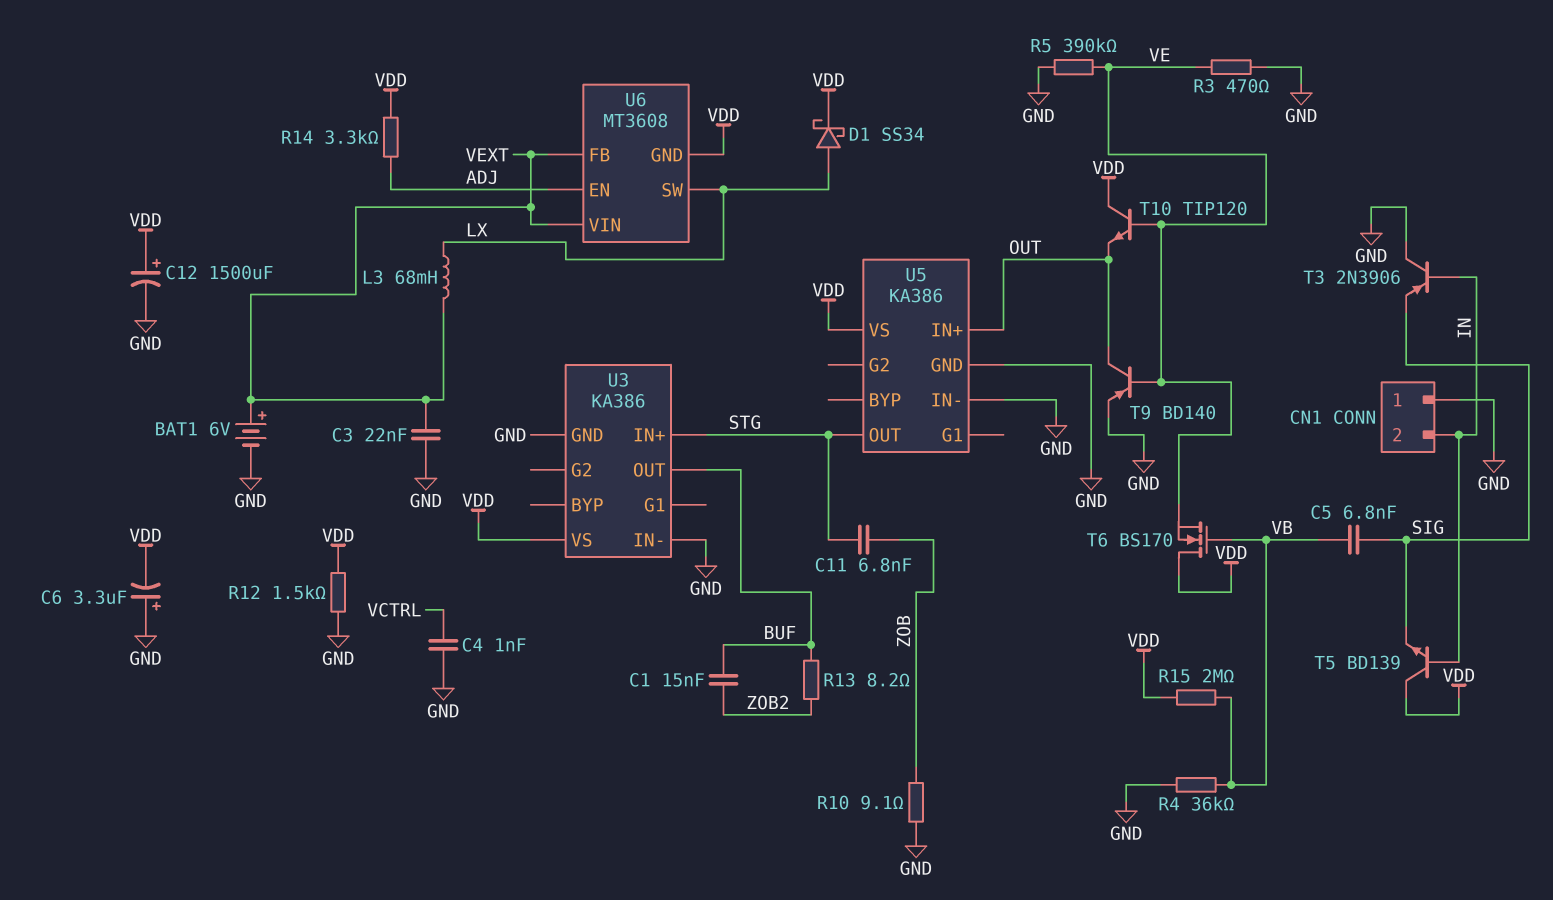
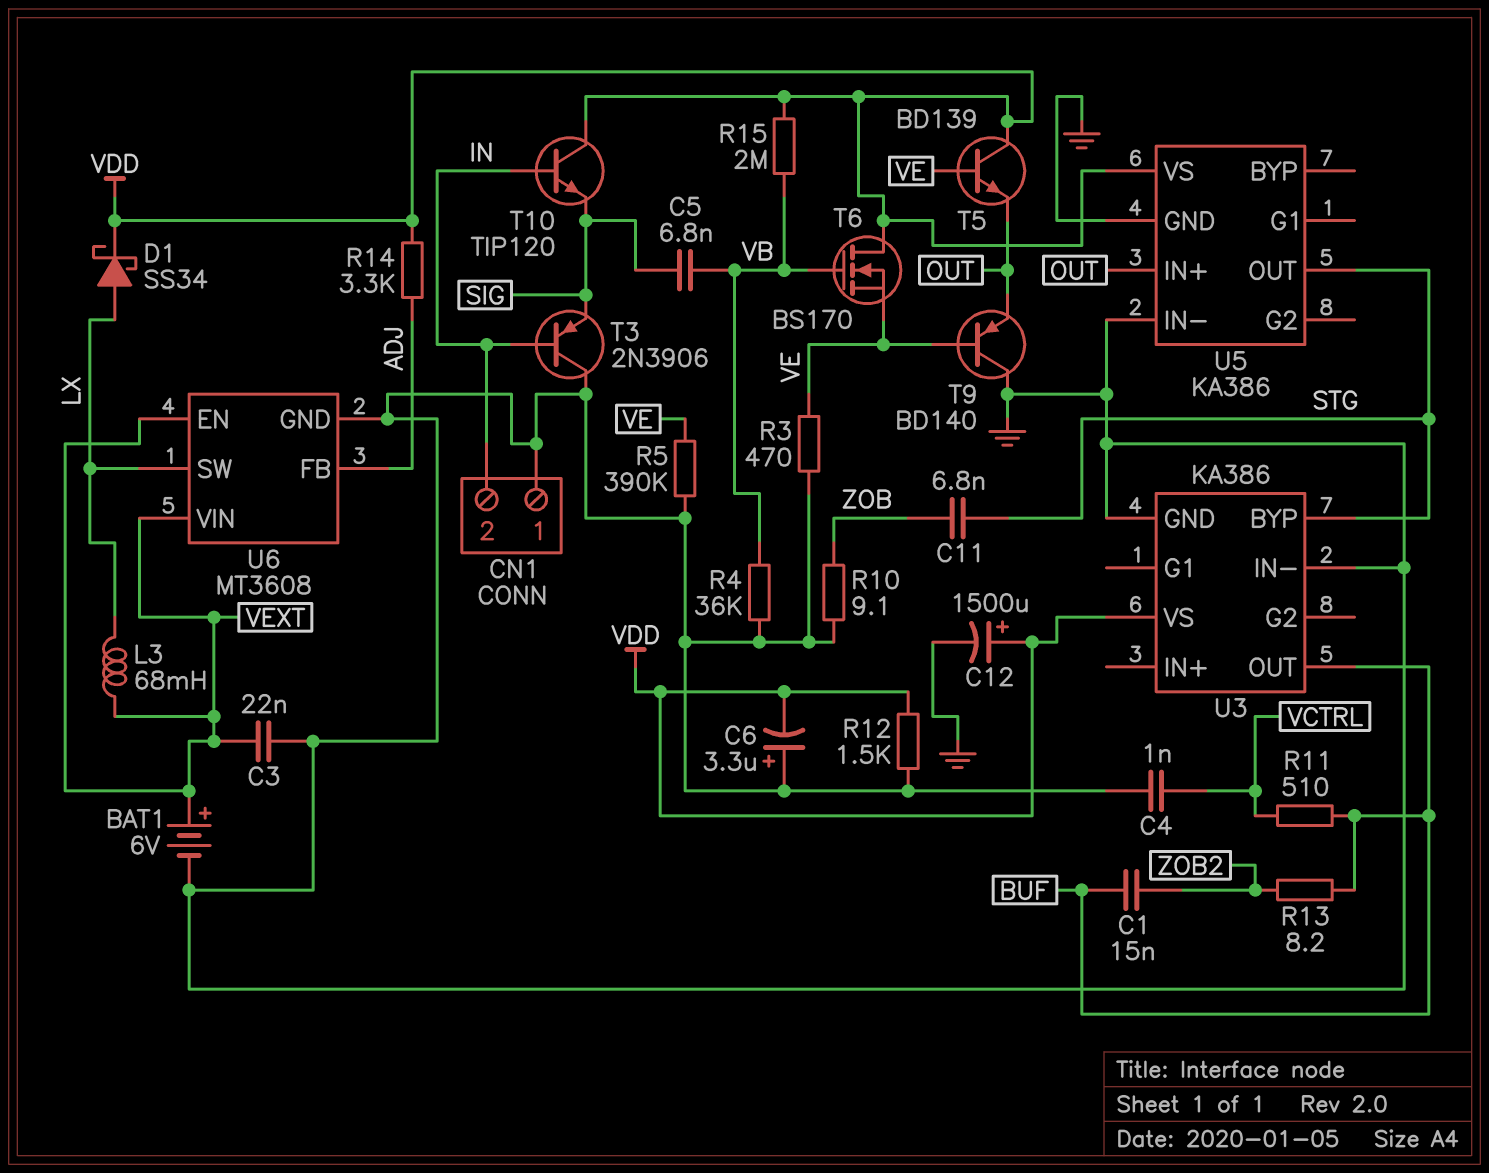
R11: none -> 510 (BUF, VCTRL)
T5: NPN BD139 (B IN, C VDD, E SIG) -> NPN BD139 (B VE, C VDD, E OUT)
T9: PNP BD140 (B VE, C OUT, E GND) -> PNP BD140 (B VE, C GND, E OUT)
T10: NPN TIP120 (B VE, C VDD, E OUT) -> NPN TIP120 (B IN, C VDD, E SIG)
U3 pin BYP: none -> STG
U3 pin IN+: STG -> none
U6 pin EN: ADJ -> VEXT
U6 pin FB: VEXT -> ADJ
U6 pin GND: VDD -> GND

